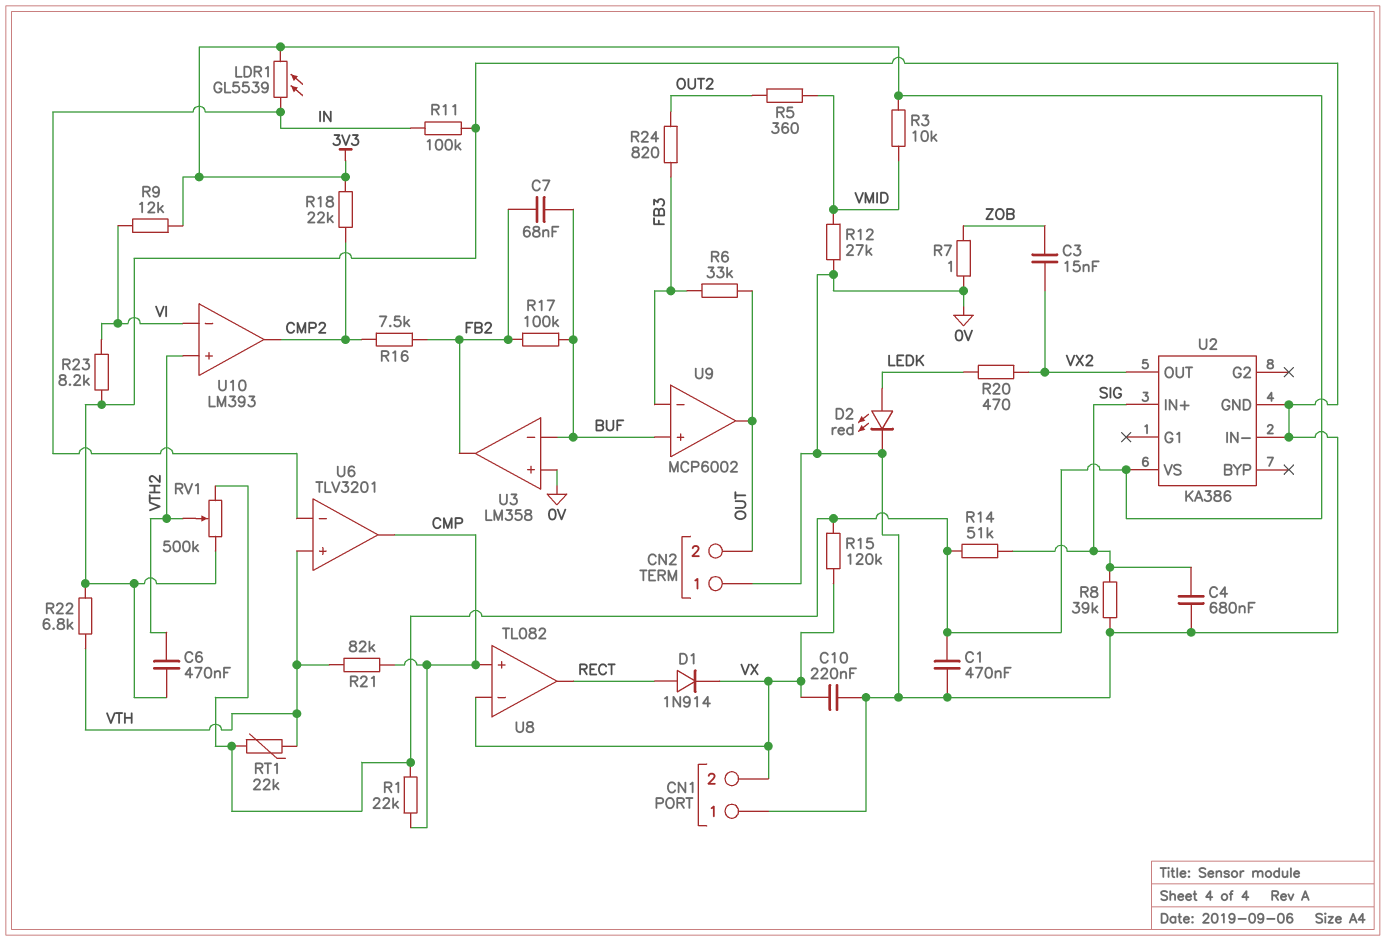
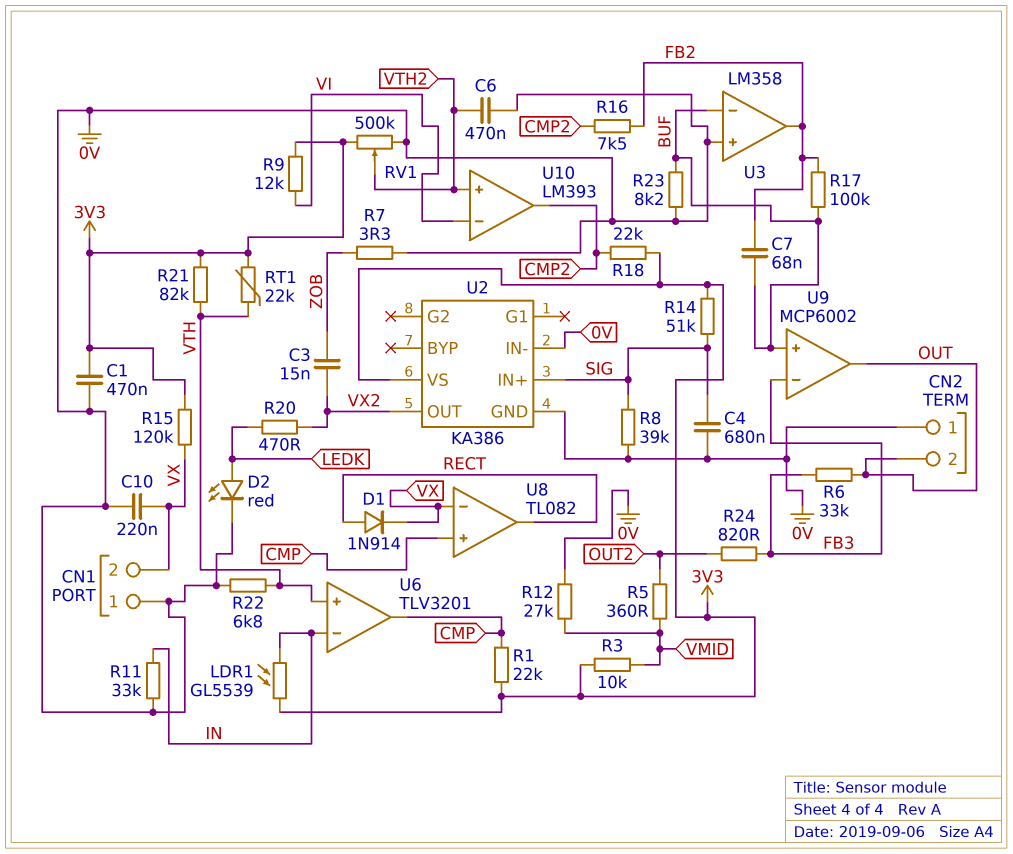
R7: 1 (0V, ZOB) -> 3.3 (0V, ZOB)
R11: 100k (0V, IN) -> 33k (0V, IN)
R21: 82k (CMP, VTH) -> 82k (3V3, VTH)
R23: 8.2k (0V, VI) -> 8.2k (0V, BUF)

